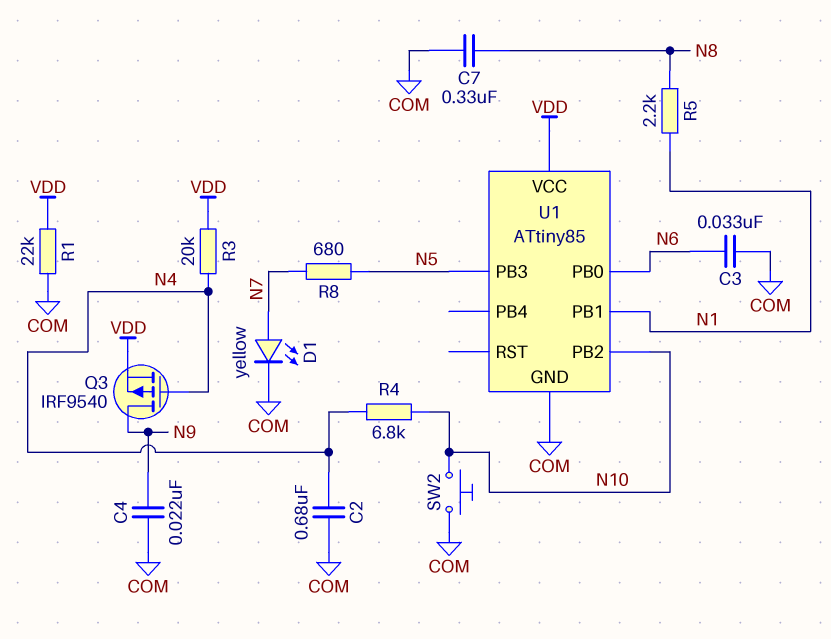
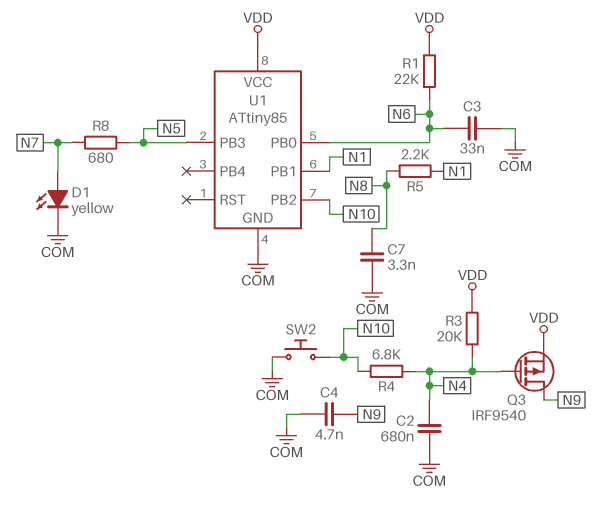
C4: 22nF (COM, N9) -> 4.7nF (COM, N9)
C7: 330nF (COM, N8) -> 3.3nF (COM, N8)
R1: 22k (COM, VDD) -> 22k (N6, VDD)

